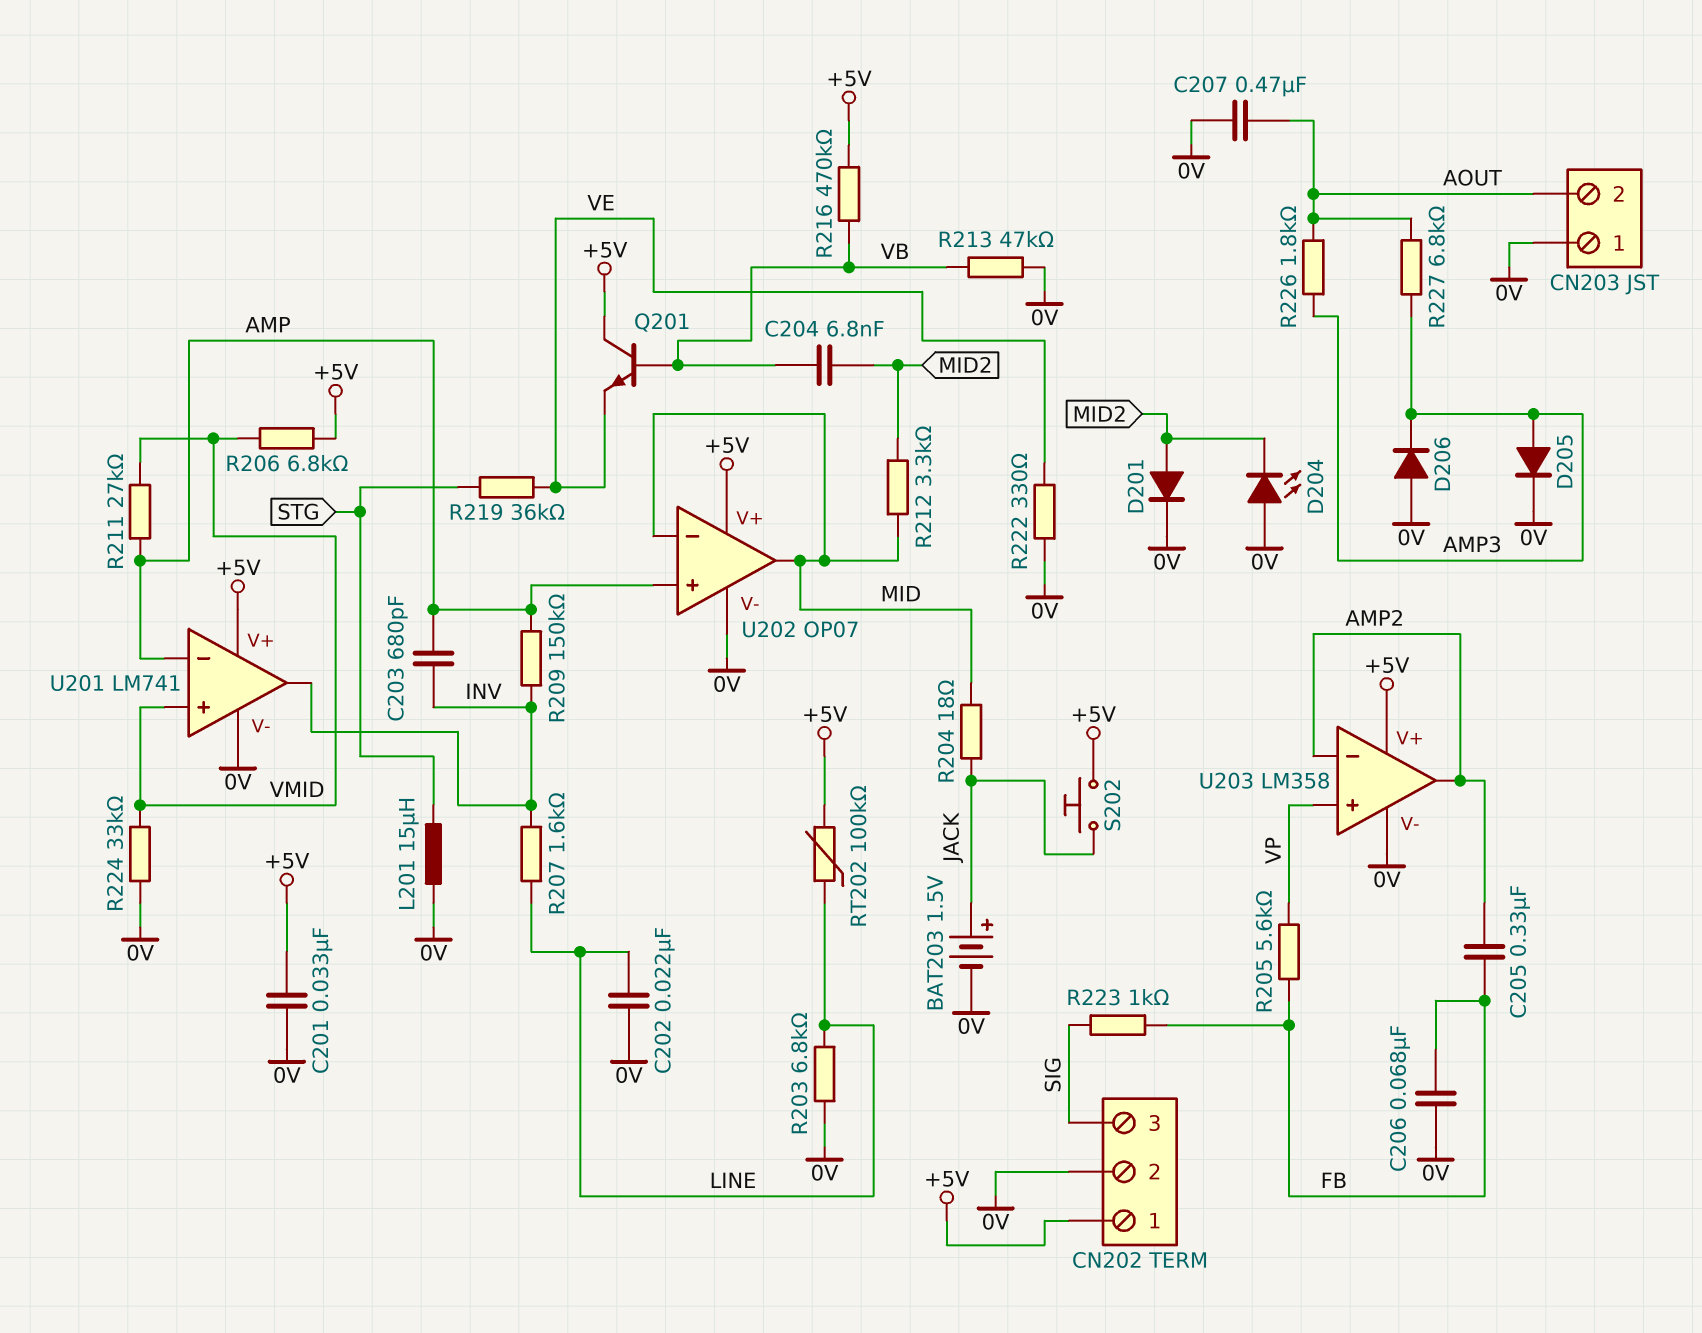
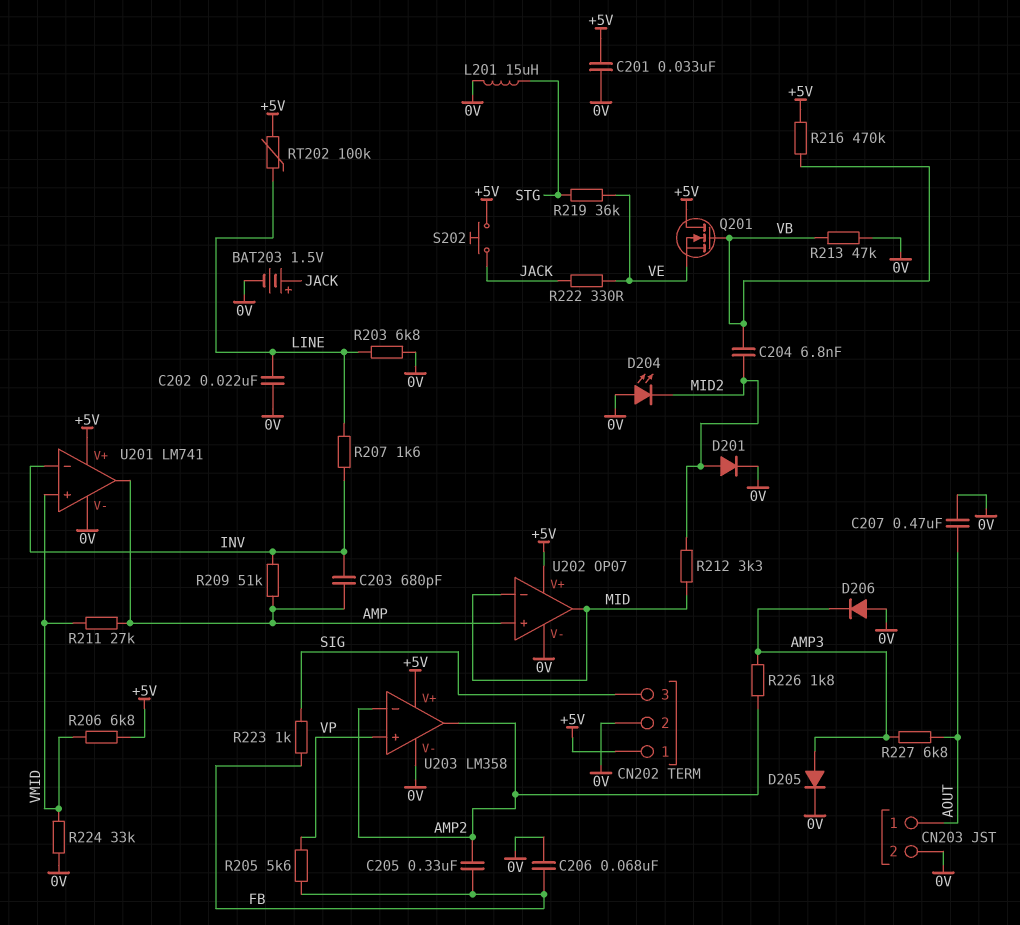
CN203 pin 1: 0V -> AOUT
CN203 pin 2: AOUT -> 0V
Q201: NPN (B VB, C +5V, E VE) -> NMOS (G VB, D +5V, S VE)
R204: 18 (JACK, MID) -> none
R209: 150k (AMP, INV) -> 51k (AMP, INV)
R222: 330 (0V, VE) -> 330 (JACK, VE)
R226: 1.8k (AMP3, AOUT) -> 1.8k (AMP2, AMP3)
U201 pin in-: AMP -> INV
U201 pin out: INV -> AMP

